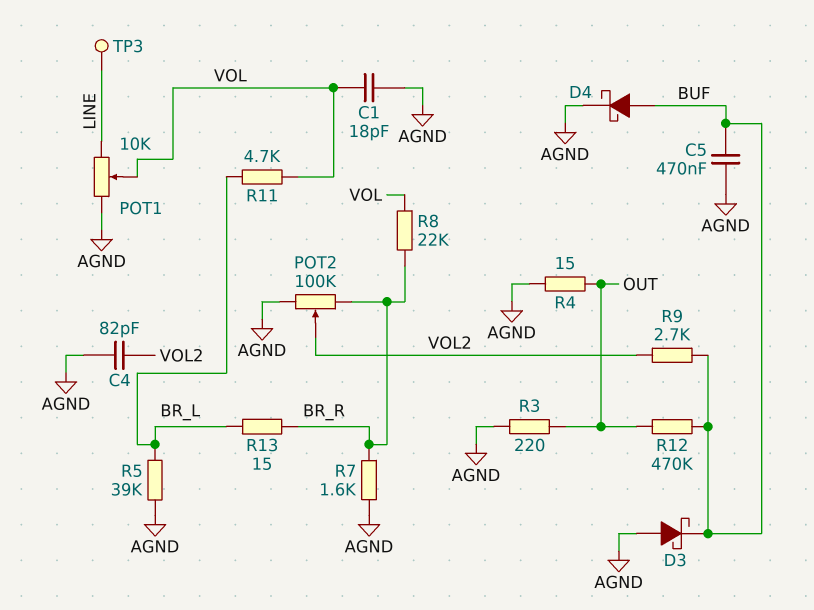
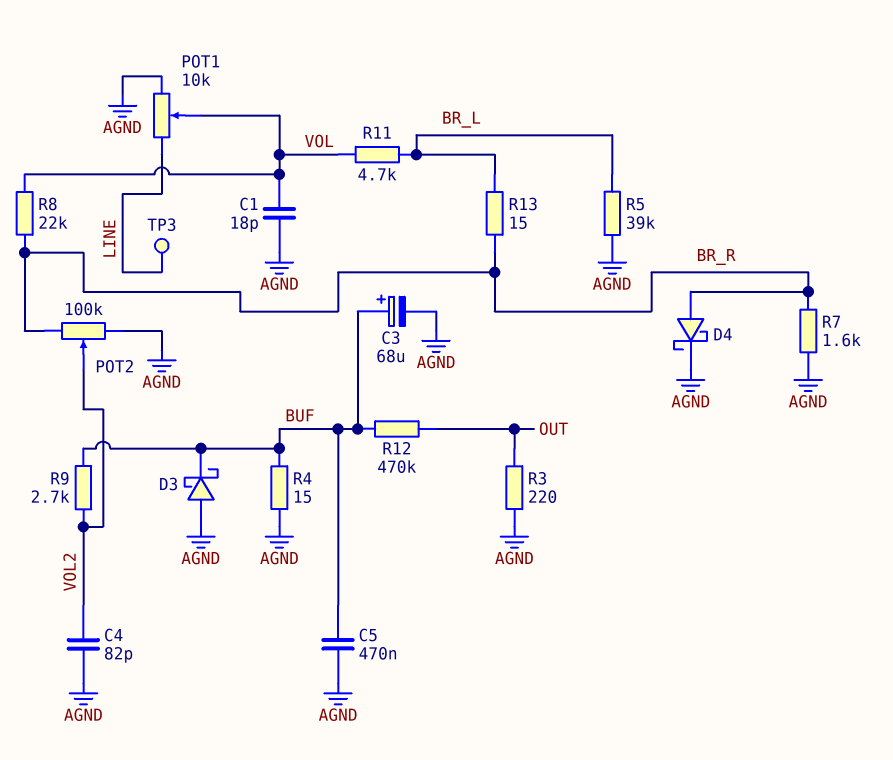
C3: none -> 68uF (plus BUF, minus AGND)
D4: schottky (A BUF, K AGND) -> schottky (A BR_R, K AGND)
R4: 15 (AGND, OUT) -> 15 (AGND, BUF)

